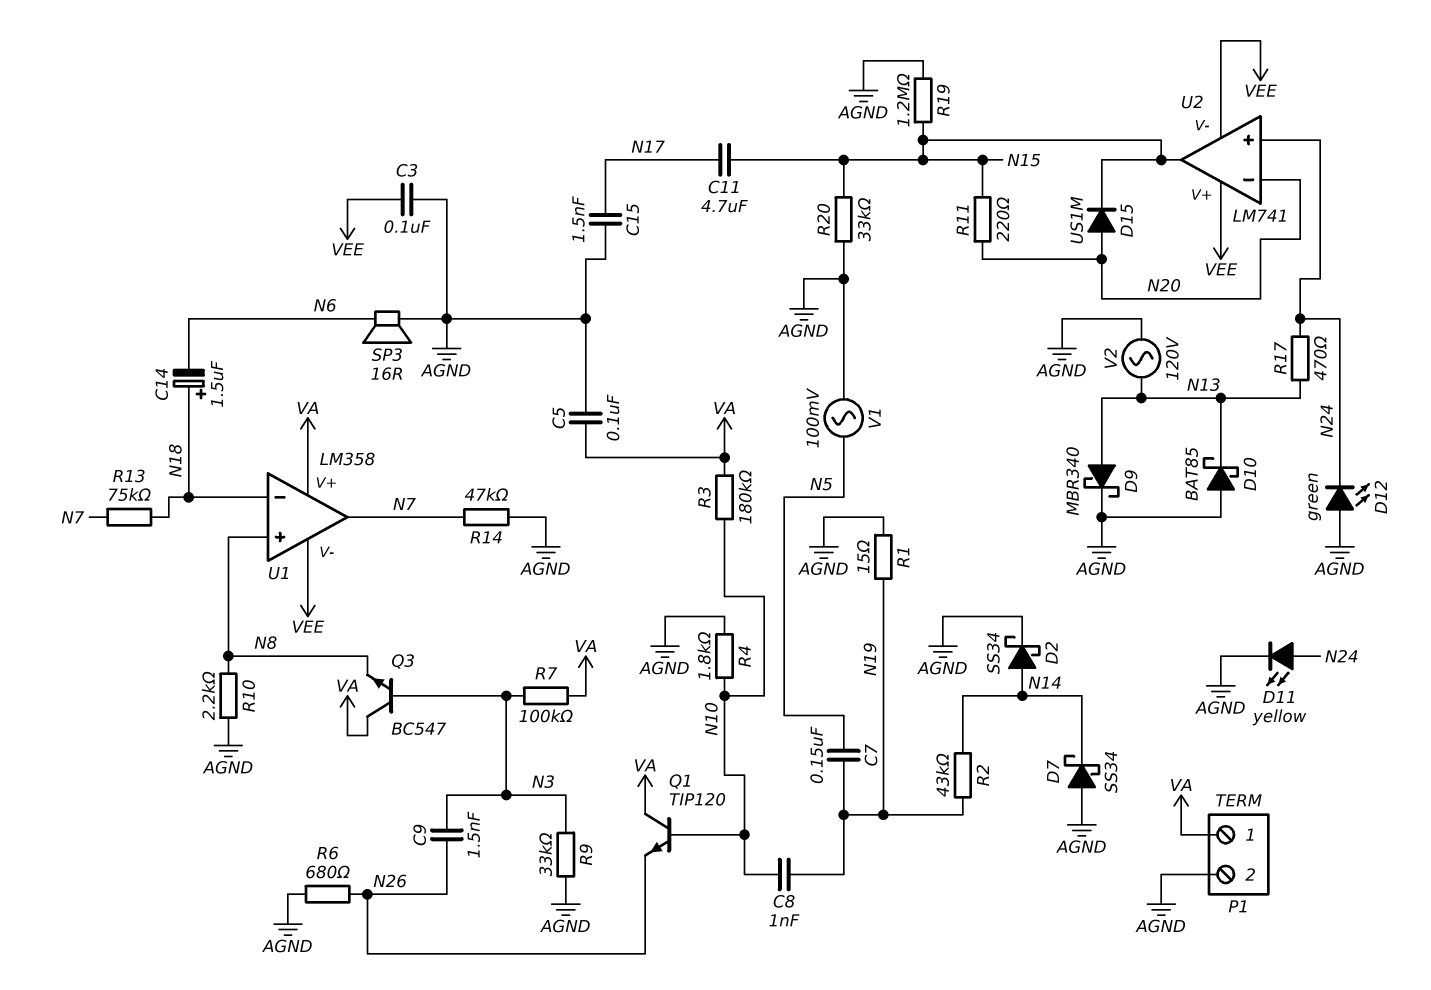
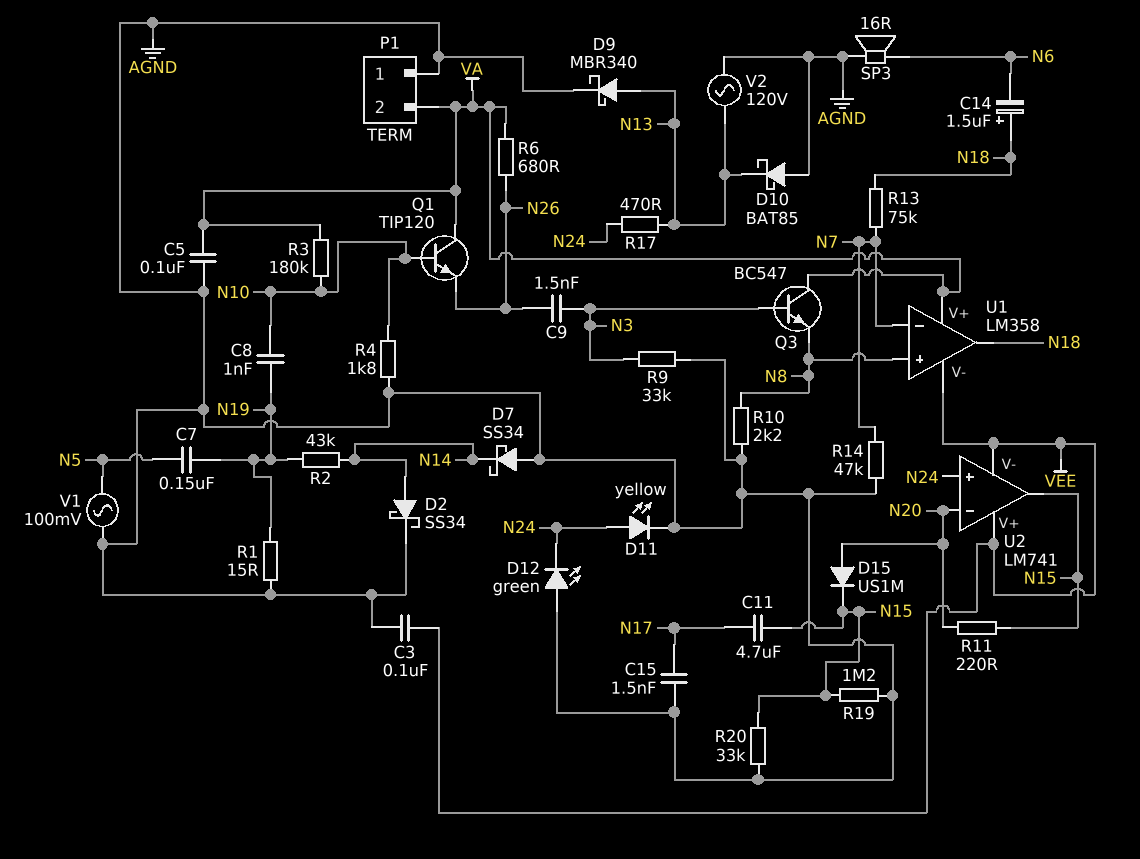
P1 pin 1: VA -> AGND
P1 pin 2: AGND -> VA
R6: 680 (AGND, N26) -> 680 (N26, VA)
R7: 100k (N3, VA) -> none
U1 pin in-: N18 -> N7
U1 pin out: N7 -> N18

